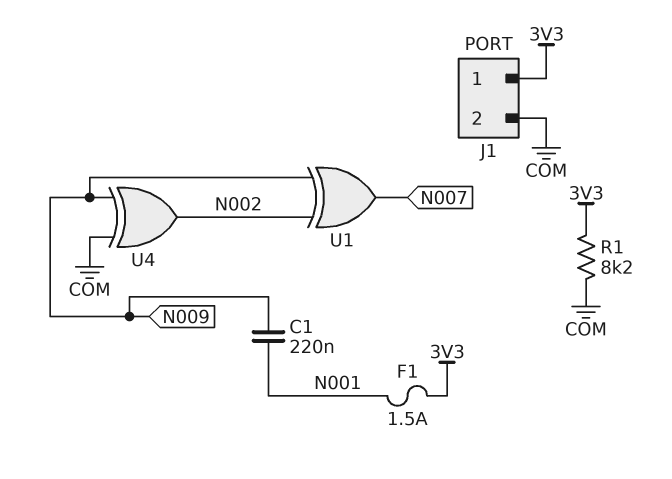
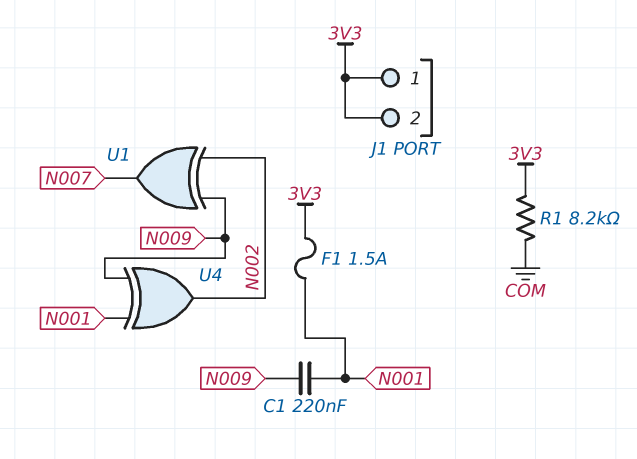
J1 pin 2: COM -> 3V3
U4: XOR (in COM, in N009, out N002) -> XOR (in N001, in N009, out N002)

